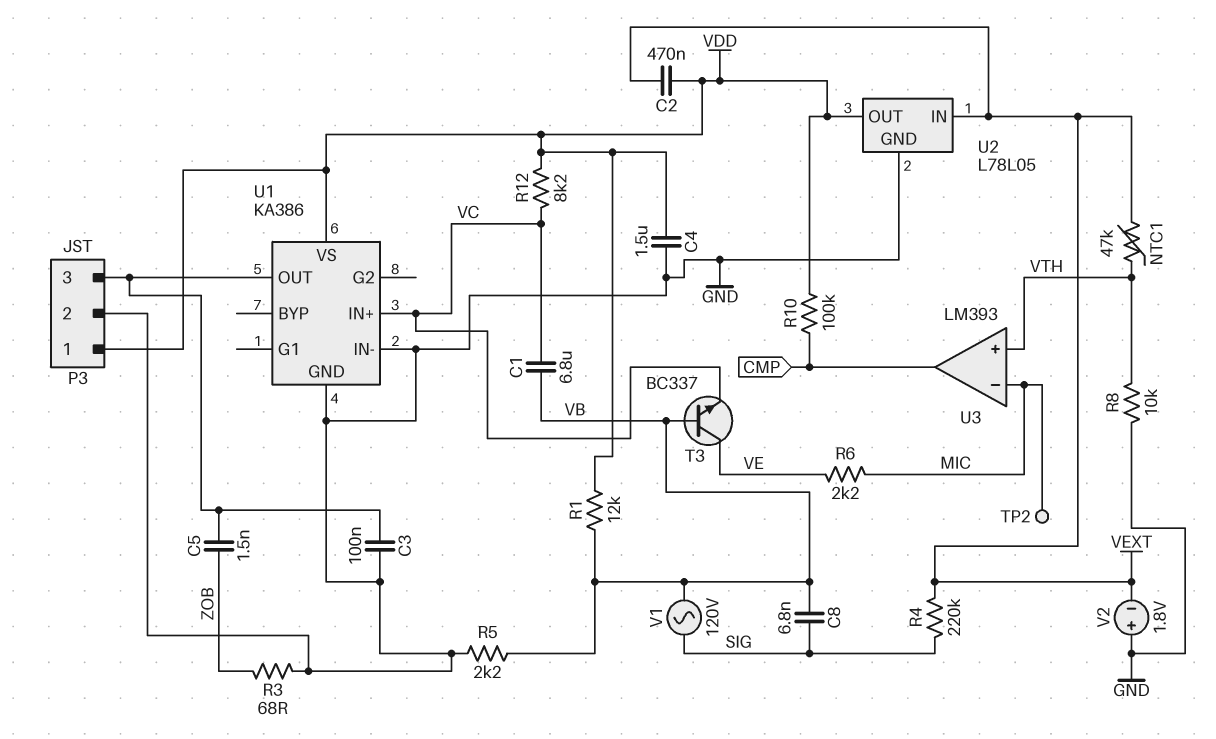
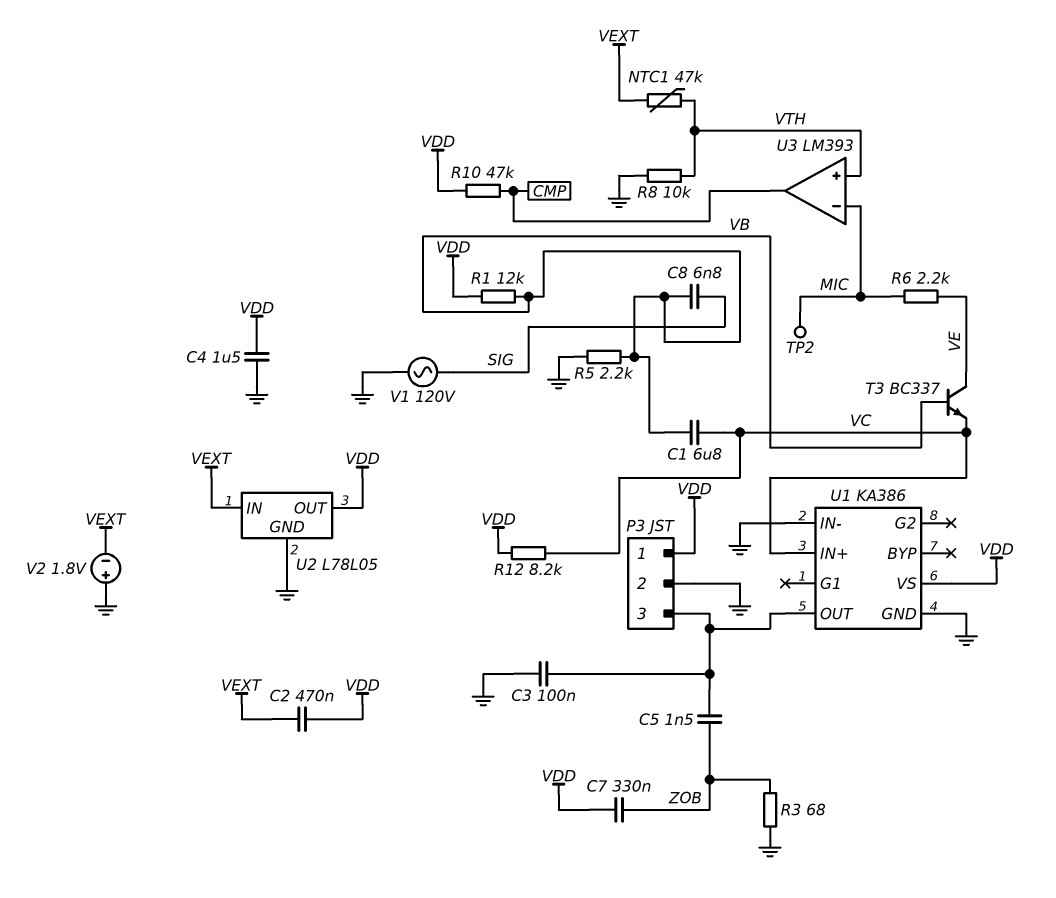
C7: none -> 330nF (VDD, ZOB)
R4: 220k (SIG, VEXT) -> none
R10: 100k (CMP, VDD) -> 47k (CMP, VDD)
V1: AC 120V (SIG, VB) -> AC 120V (GND, SIG)

